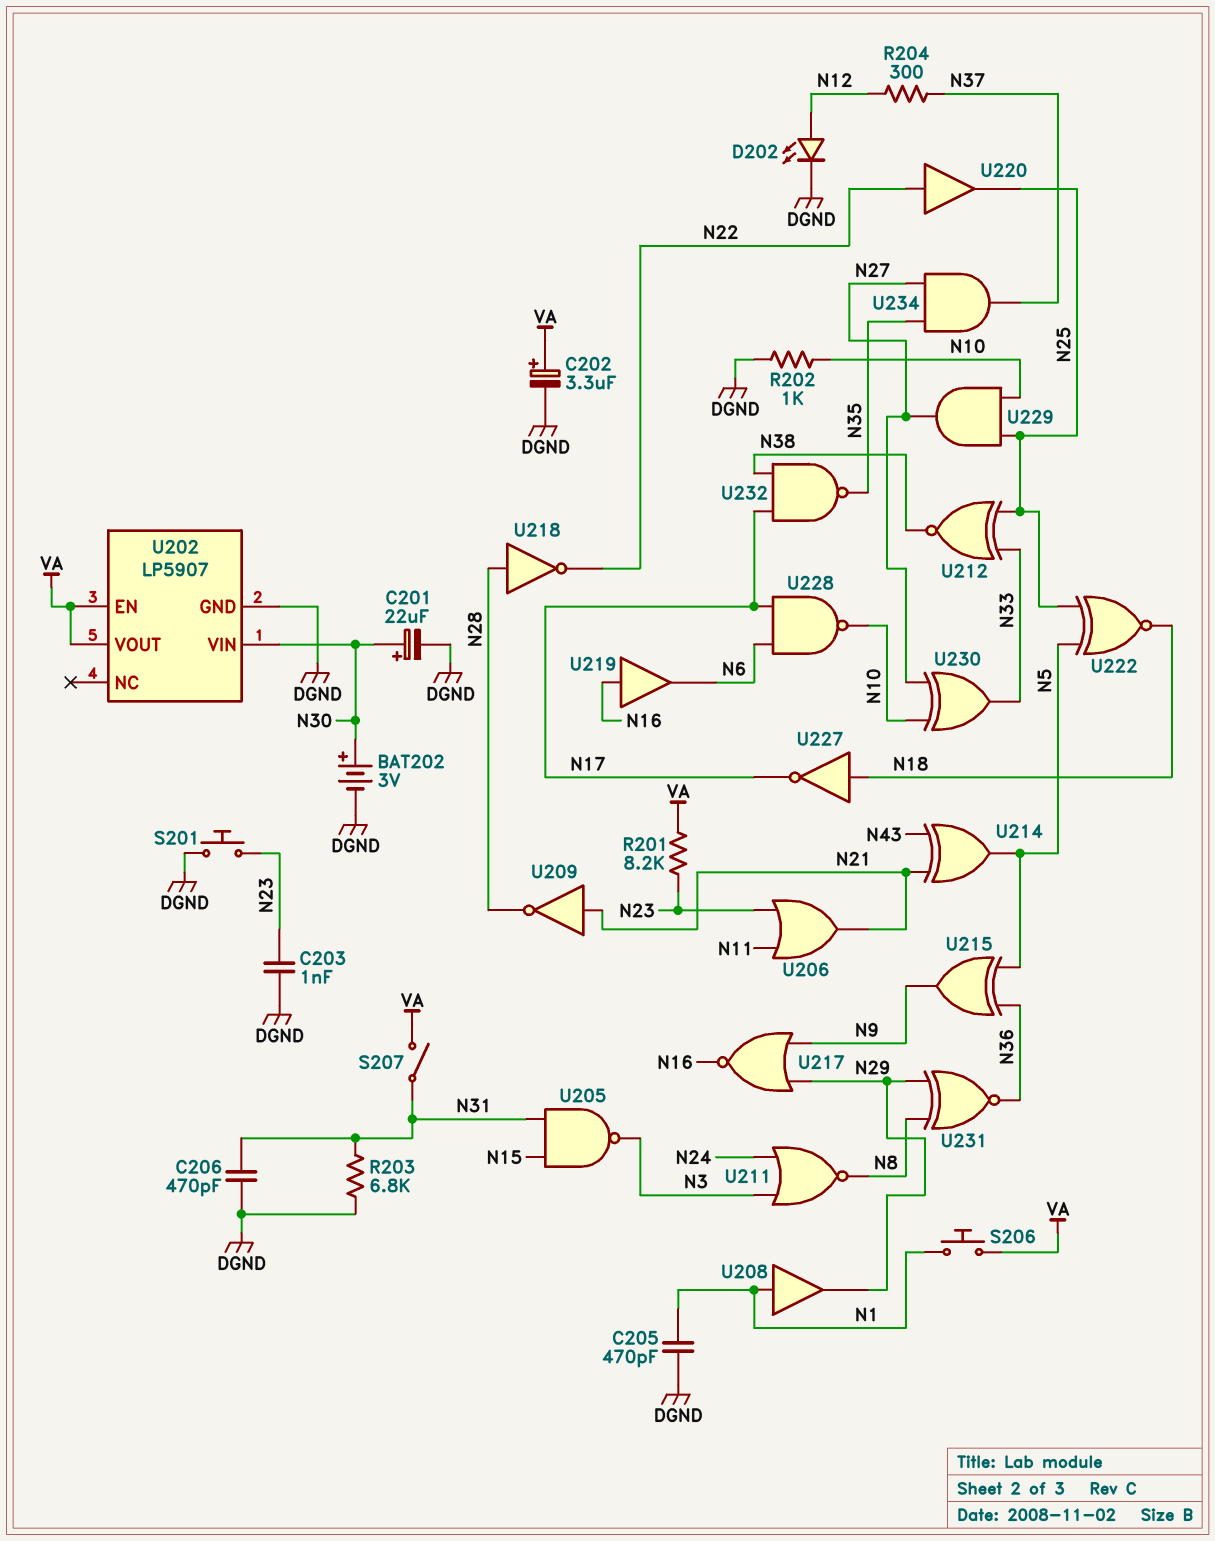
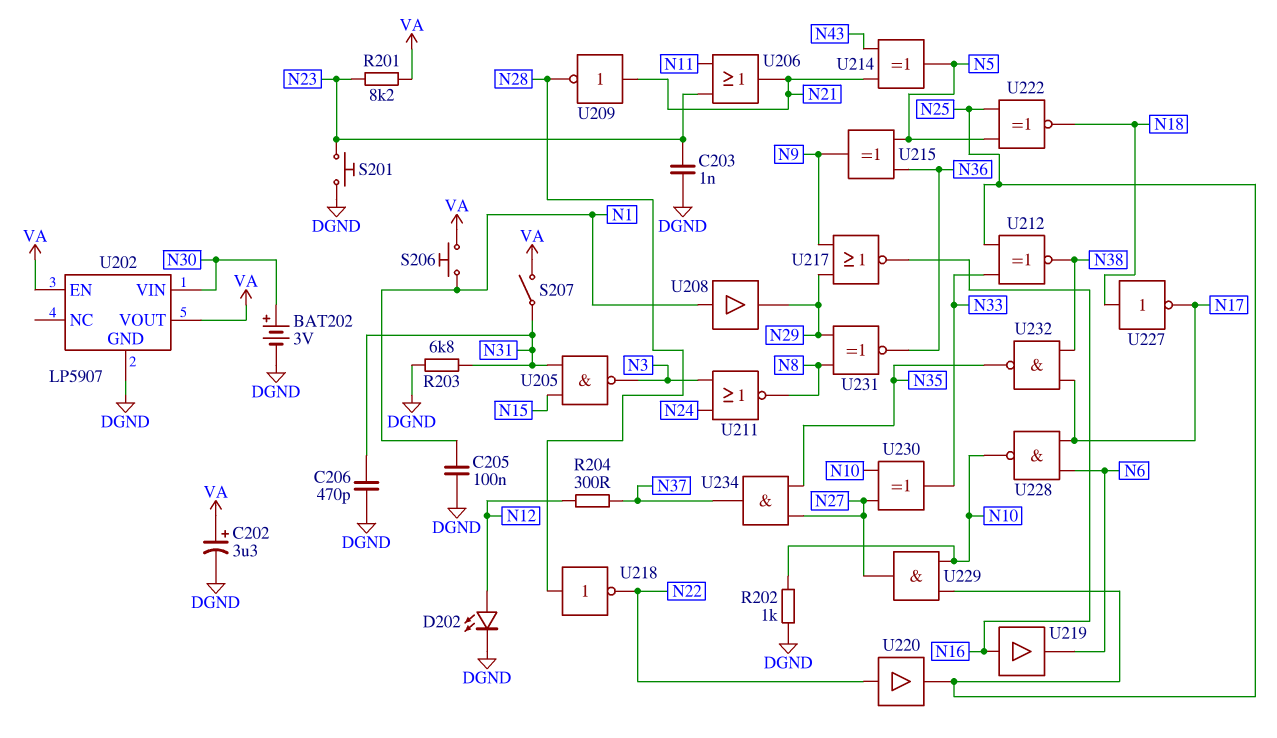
C201: 22uF (plus N30, minus DGND) -> none
C205: 470pF (DGND, N1) -> 100nF (DGND, N1)

